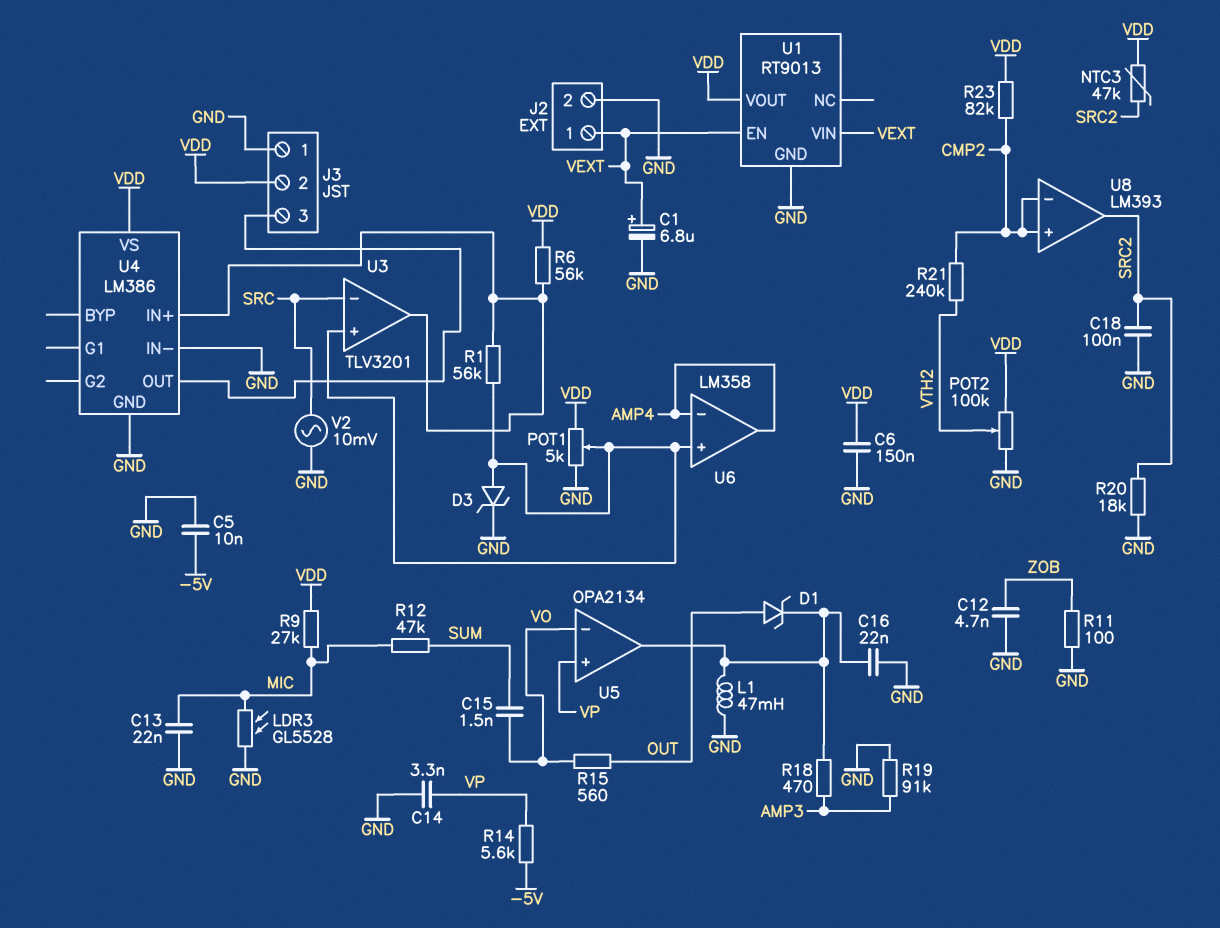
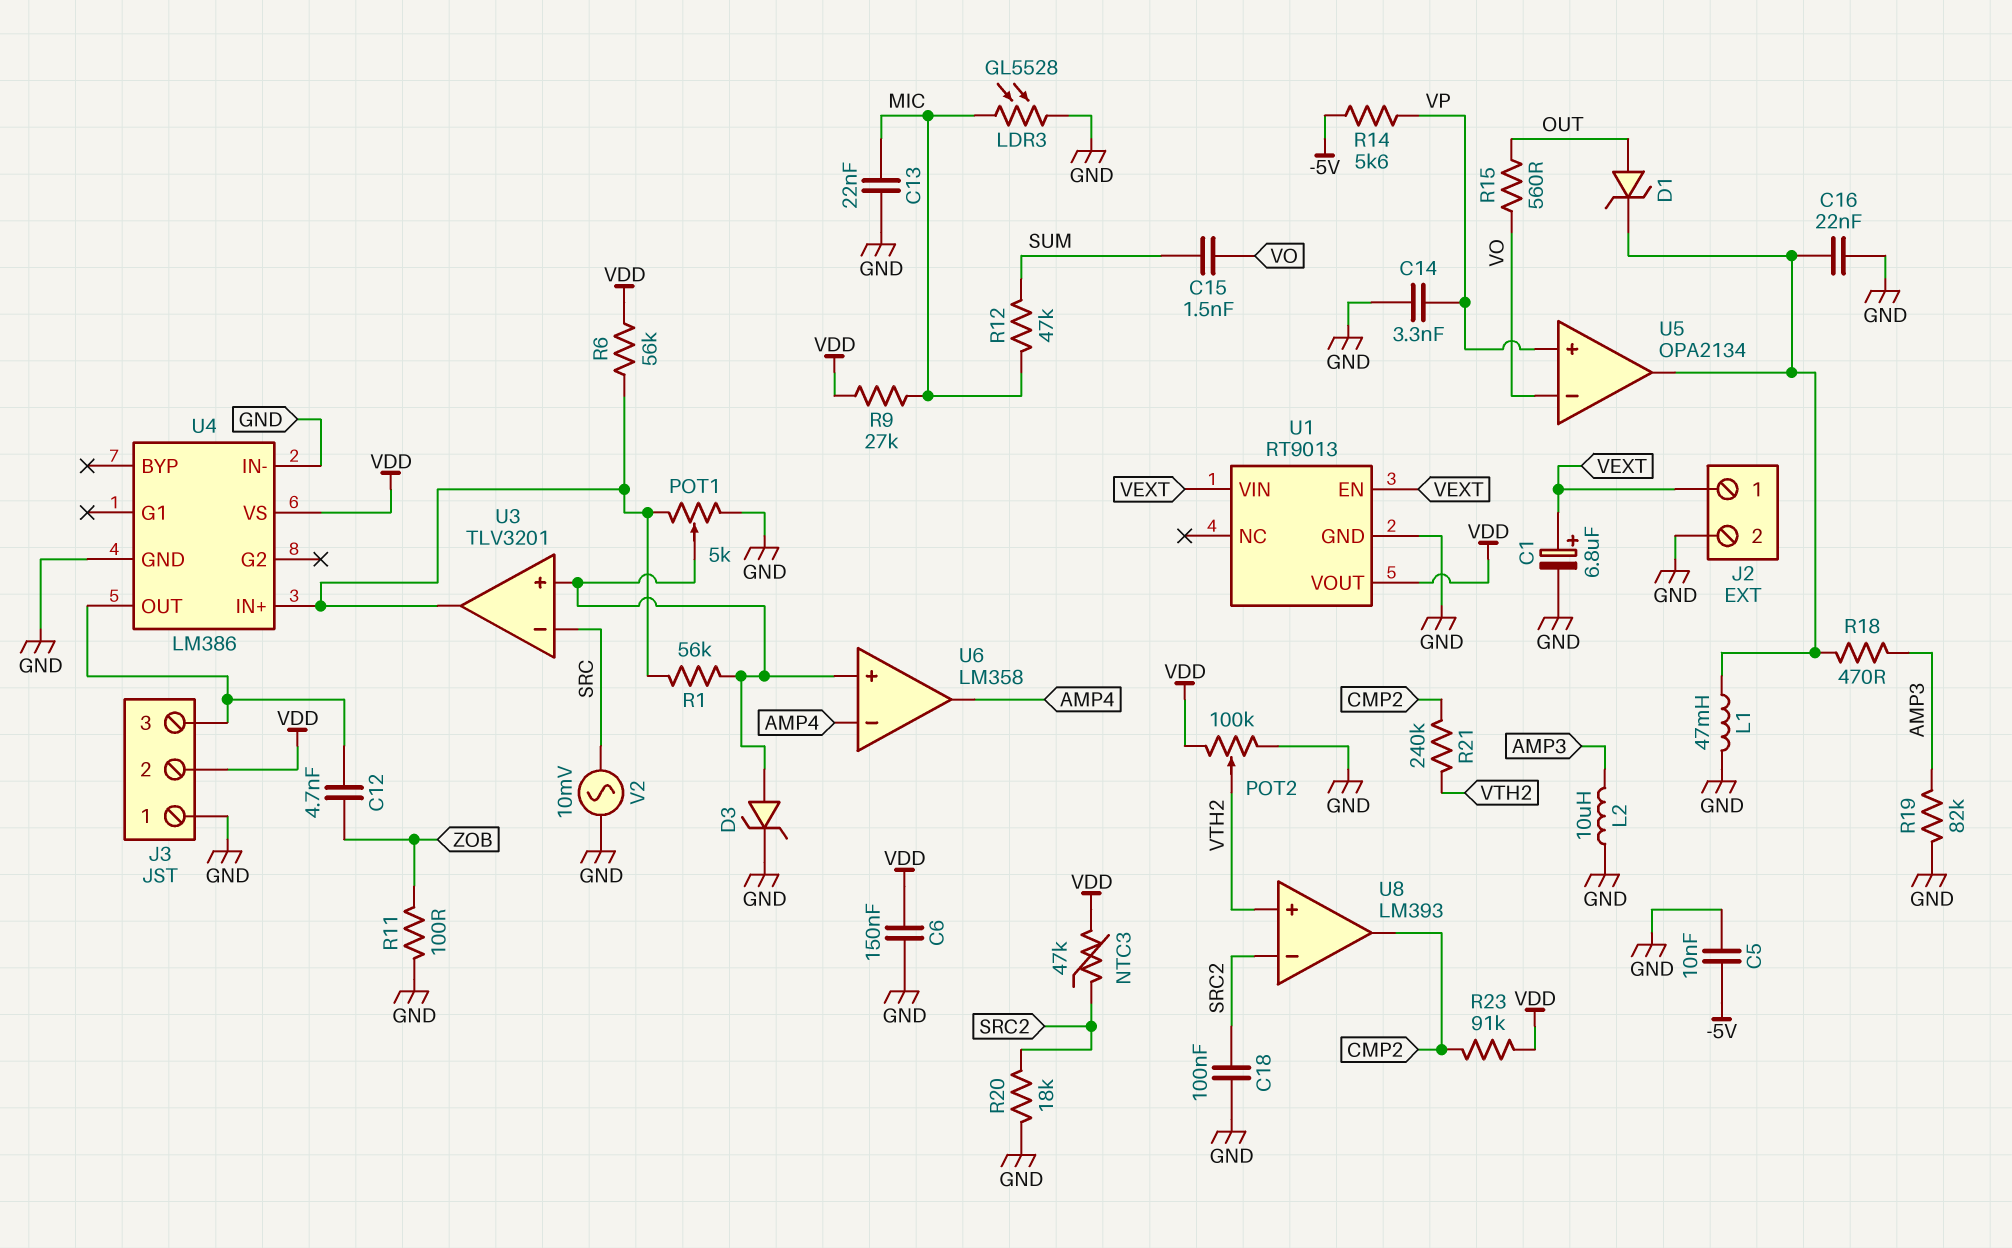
C12: 4.7nF (GND, ZOB) -> 4.7nF (J3/3, ZOB)
L2: none -> 10uH (AMP3, GND)
POT1: 5k (GND, VDD, wiper U3/in+) -> 5k (GND, U3/out, wiper U3/in+)
R19: 91k (AMP3, GND) -> 82k (AMP3, GND)
R23: 82k (CMP2, VDD) -> 91k (CMP2, VDD)
U8 pin in+: CMP2 -> VTH2
U8 pin in-: CMP2 -> SRC2
U8 pin out: SRC2 -> CMP2

